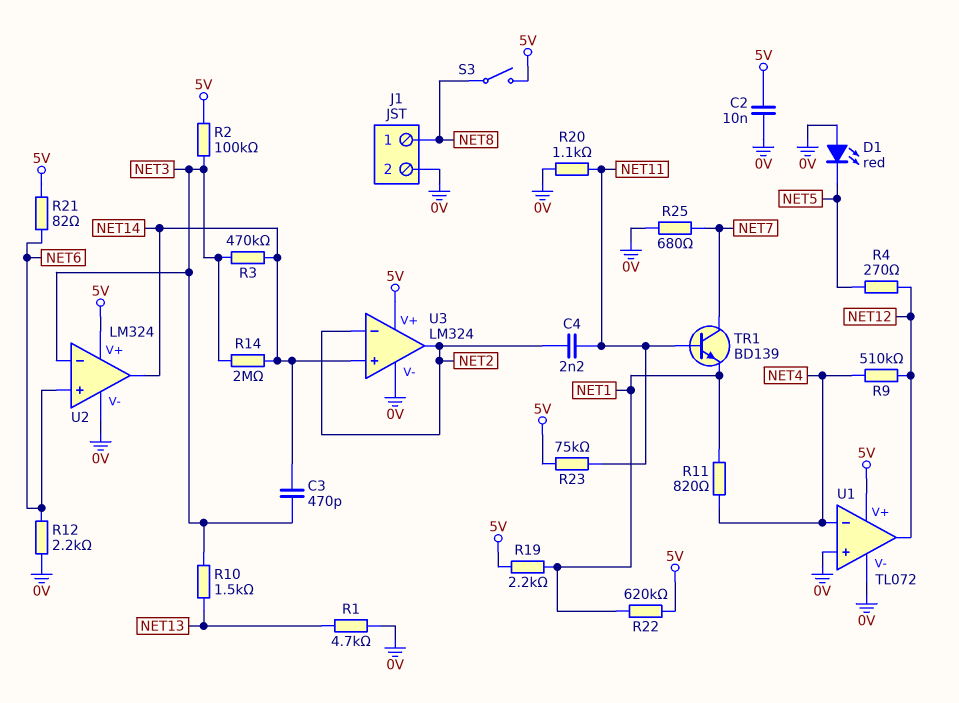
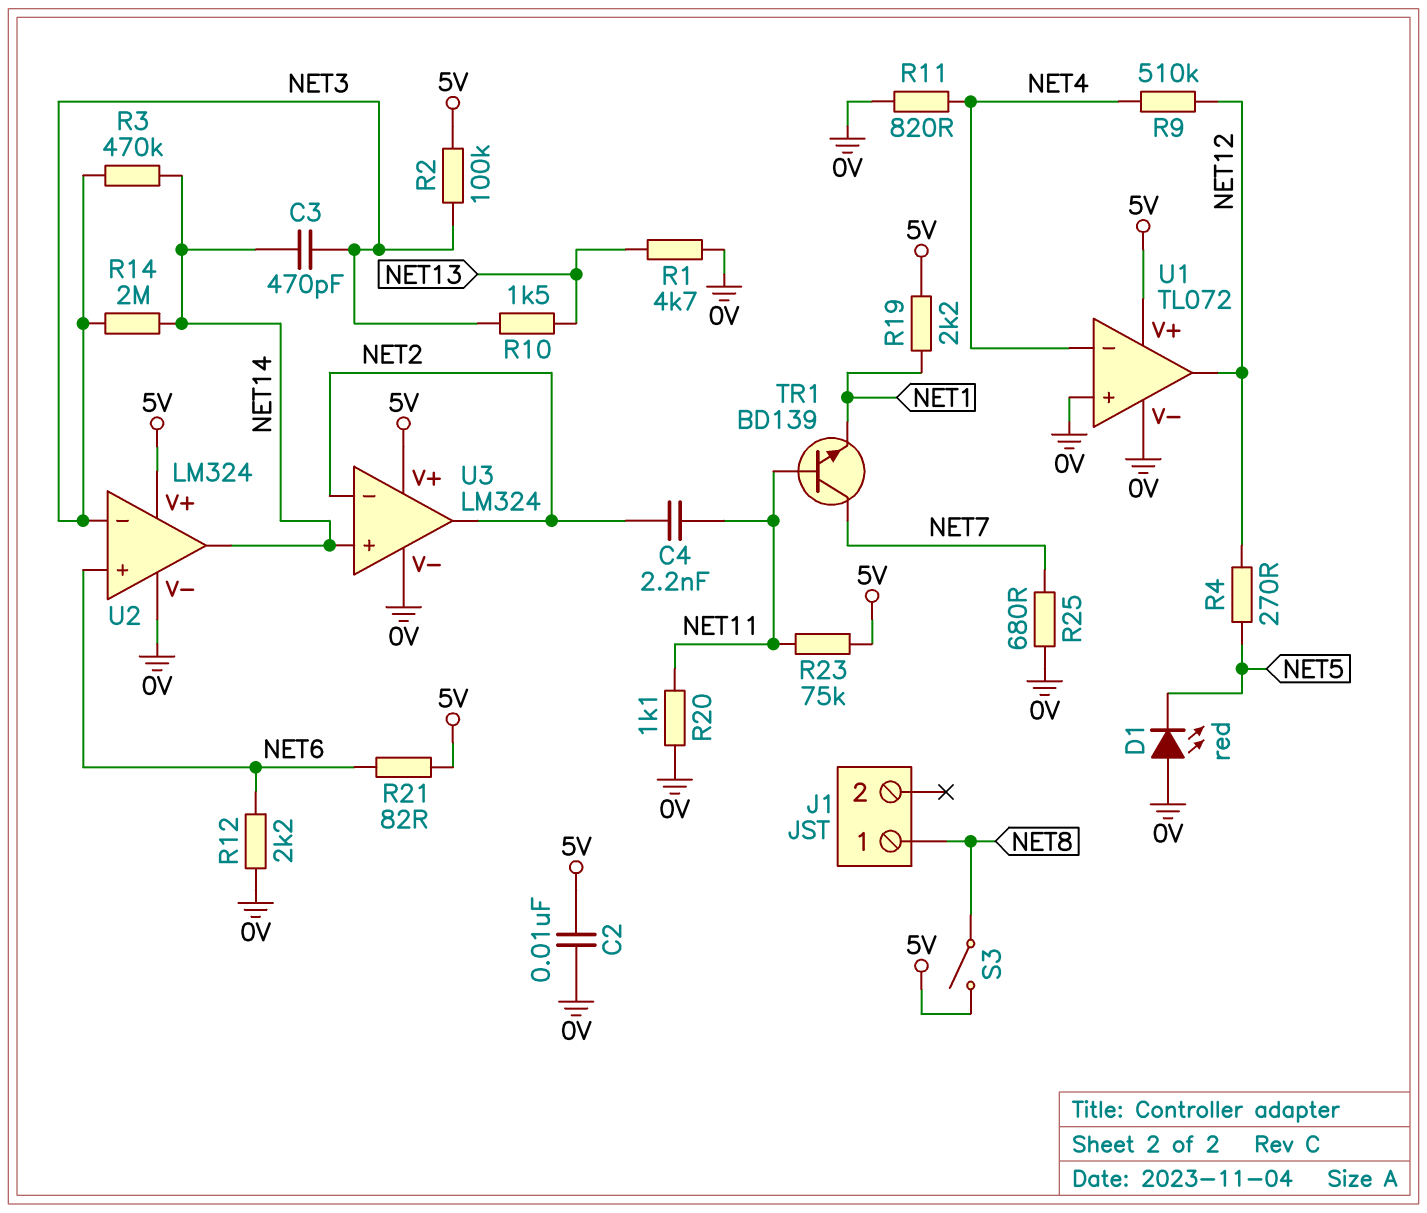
J1 pin 2: 0V -> none
R11: 820 (NET1, NET4) -> 820 (0V, NET4)
R22: 620k (5V, NET1) -> none

